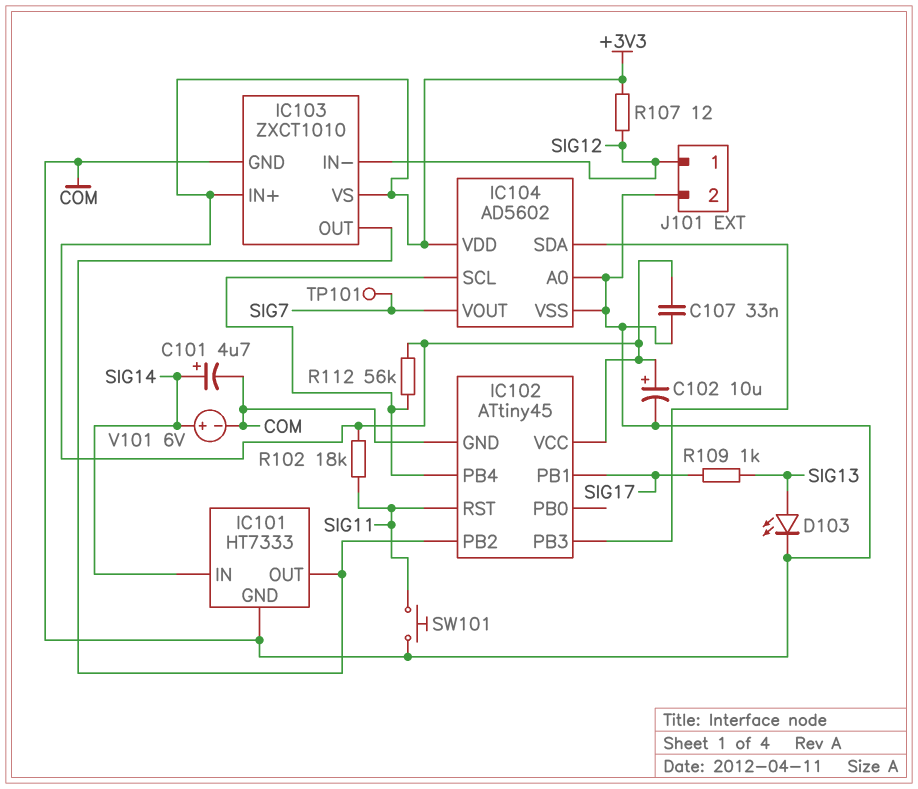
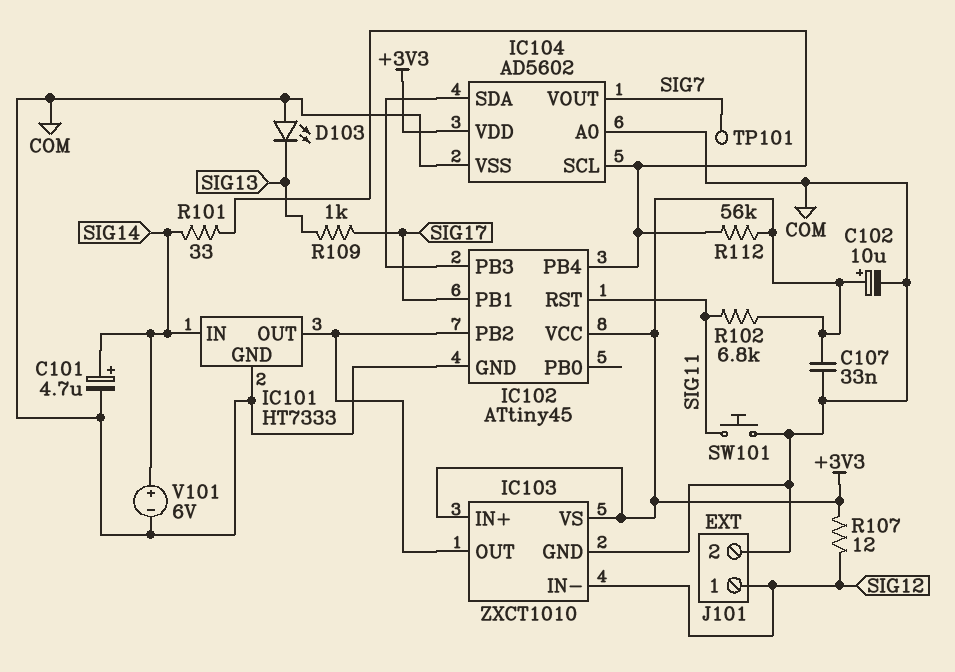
D103: LED (A SIG13, K COM) -> LED (A COM, K SIG13)
R101: none -> 33 (IC102/PB4, SIG14)
R102: 18k (+3V3, SIG11) -> 6.8k (+3V3, SIG11)

